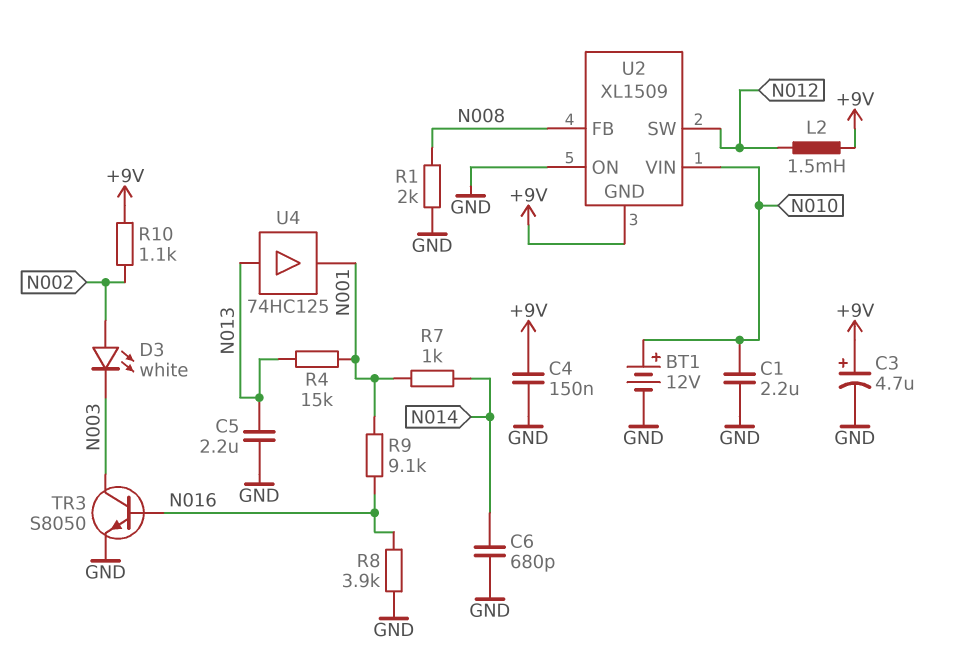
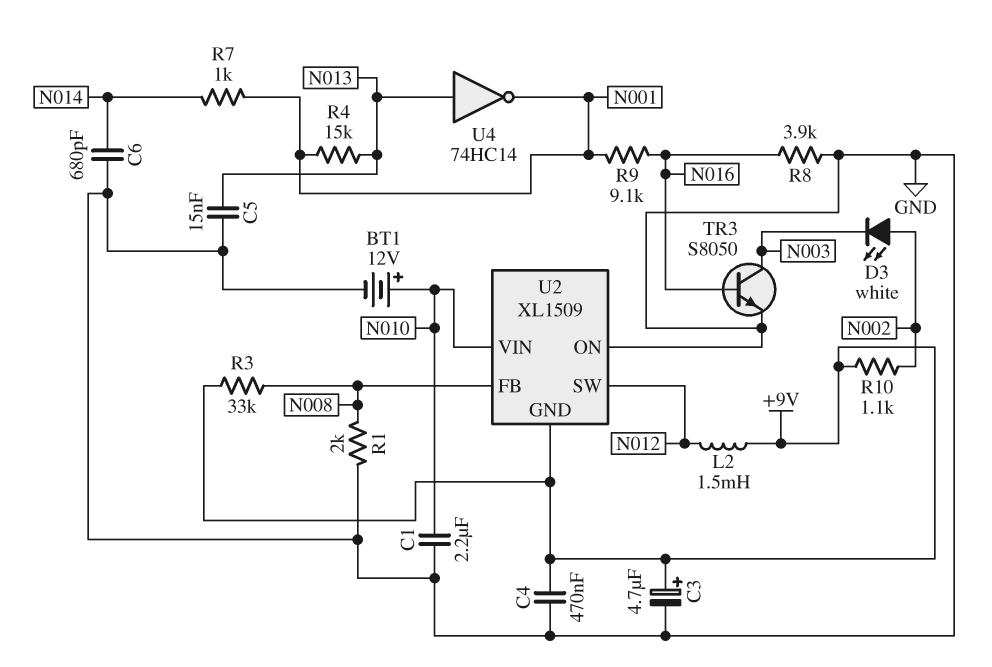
C4: 150nF (+9V, GND) -> 470nF (+9V, GND)
C5: 2.2uF (GND, N013) -> 15nF (GND, N013)
R3: none -> 33k (+9V, N008)
U4: buffer 74HC125 (in N013, out N001) -> NOT 74HC14 (in N013, out N001)

